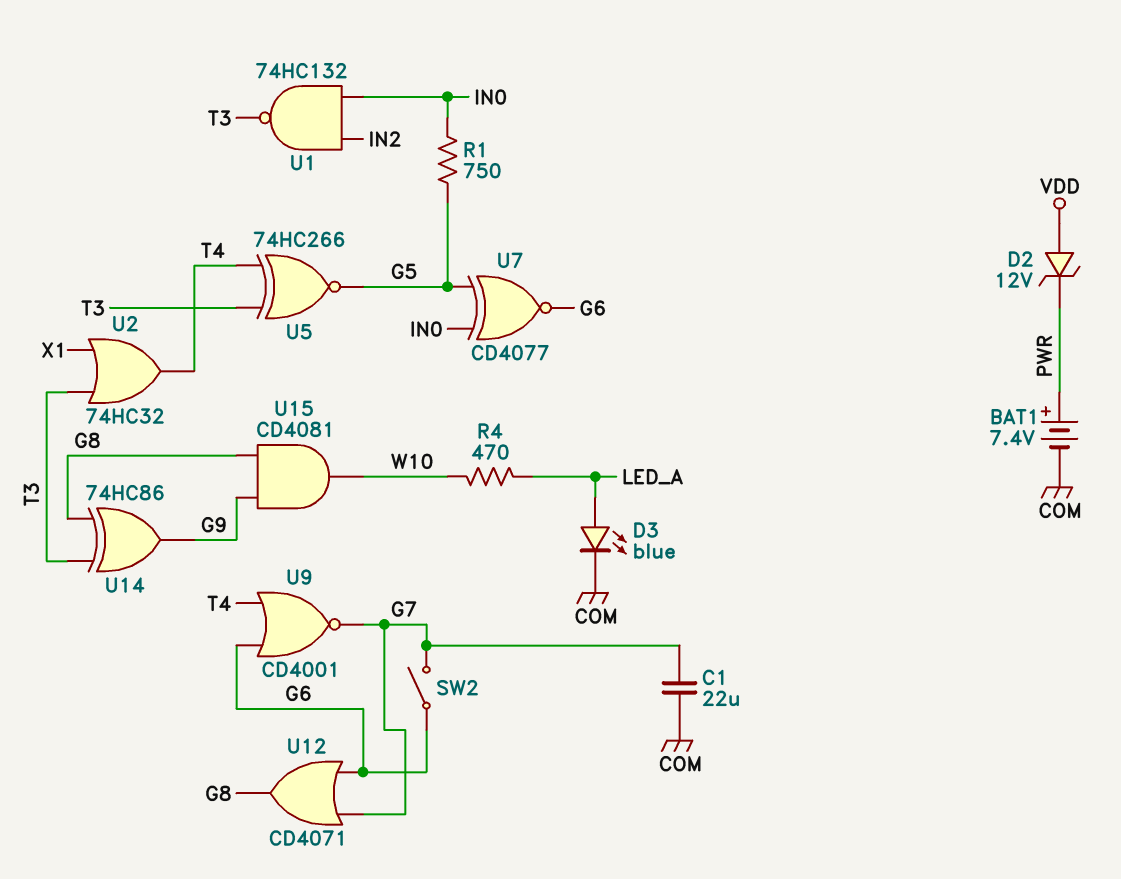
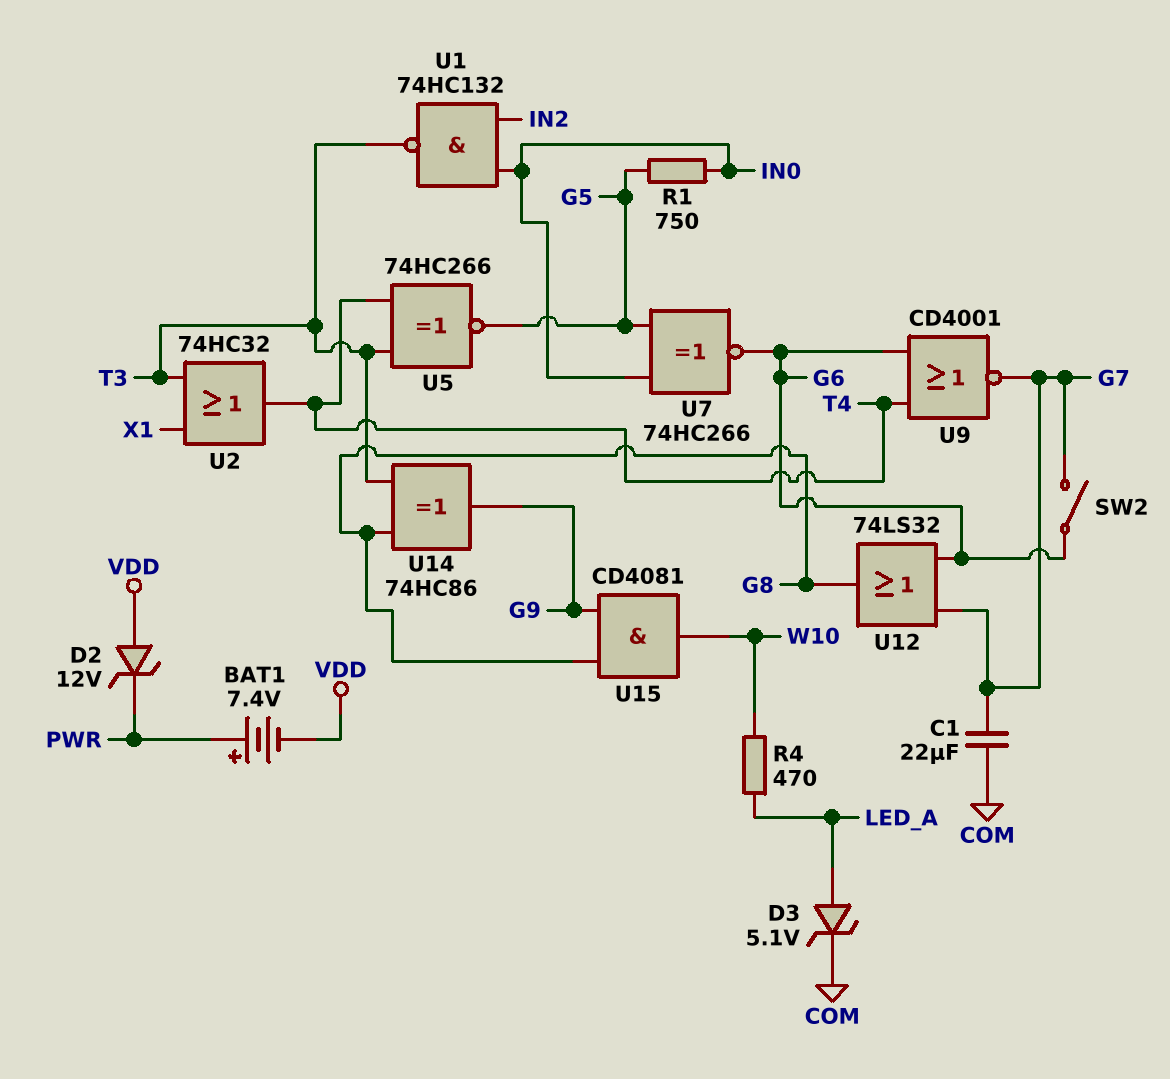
BAT1: 7.4V (plus PWR, minus COM) -> 7.4V (plus PWR, minus VDD)
D3: LED blue (A LED_A, K COM) -> zener 5.1V (A LED_A, K COM)
U7: XNOR CD4077 (in G5, in IN0, out G6) -> XNOR 74HC266 (in G5, in IN0, out G6)
U12: OR CD4071 (in G6, in G7, out G8) -> OR 74LS32 (in G6, in G7, out G8)

